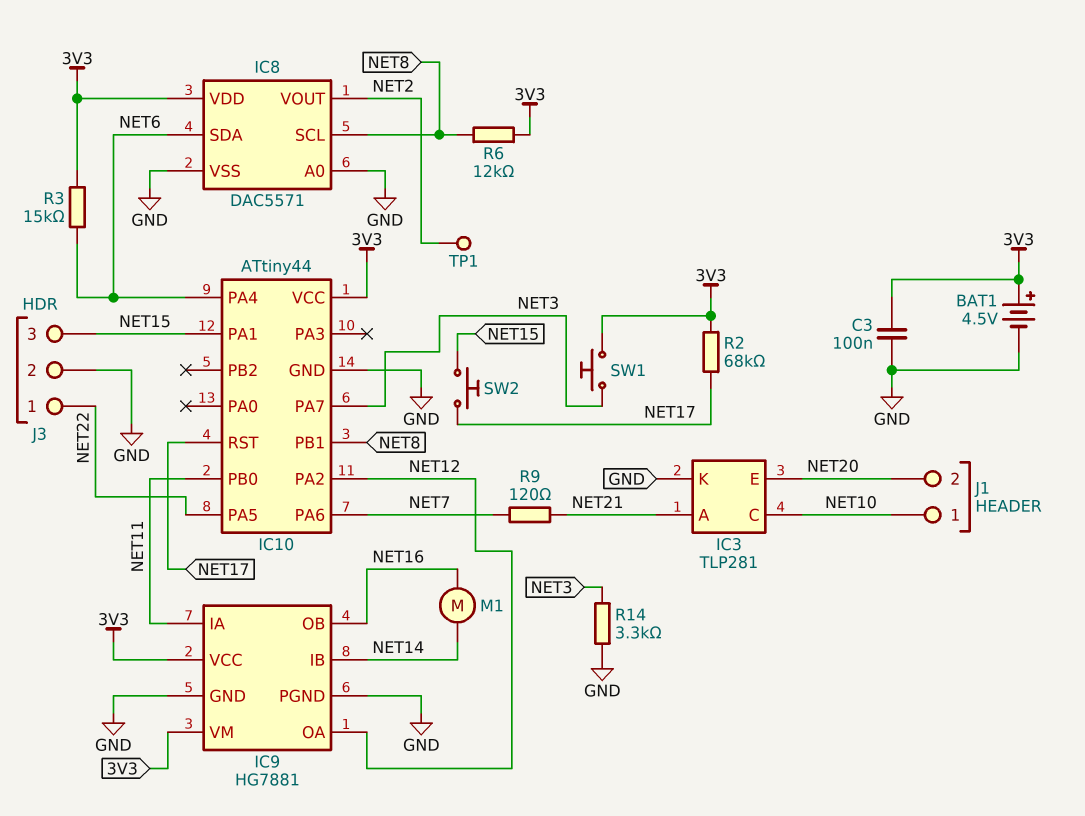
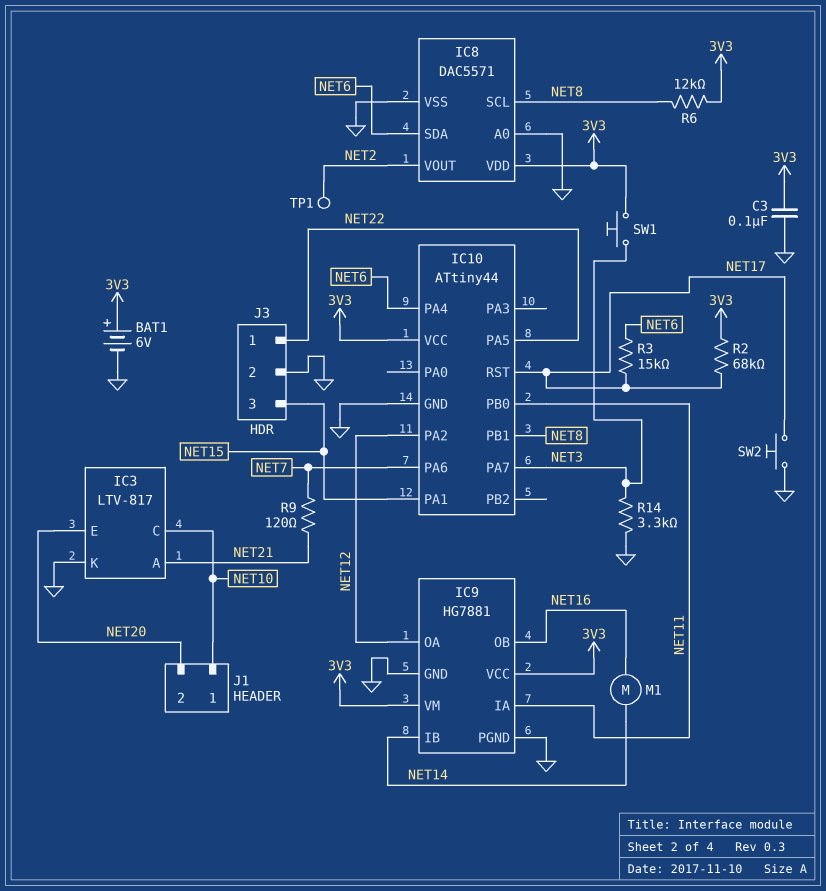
BAT1: 4.5V (plus 3V3, minus GND) -> 6V (plus 3V3, minus GND)
IC3: TLP281 -> LTV-817
R3: 15k (3V3, NET6) -> 15k (NET6, NET17)
SW2: button (NET15, NET17) -> button (GND, NET17)

